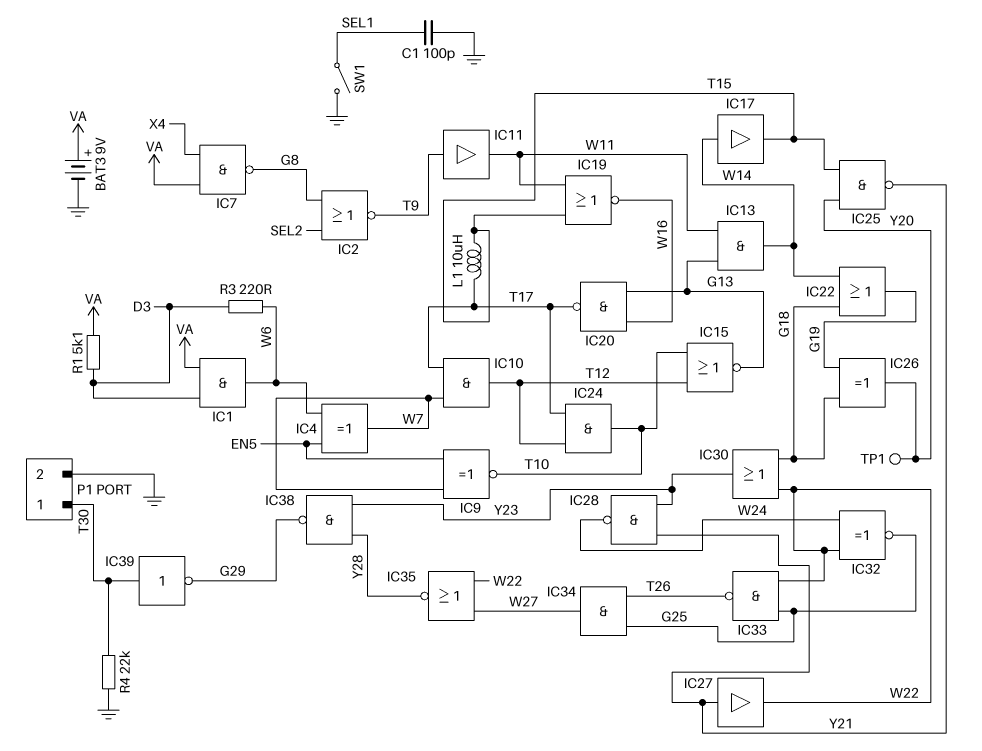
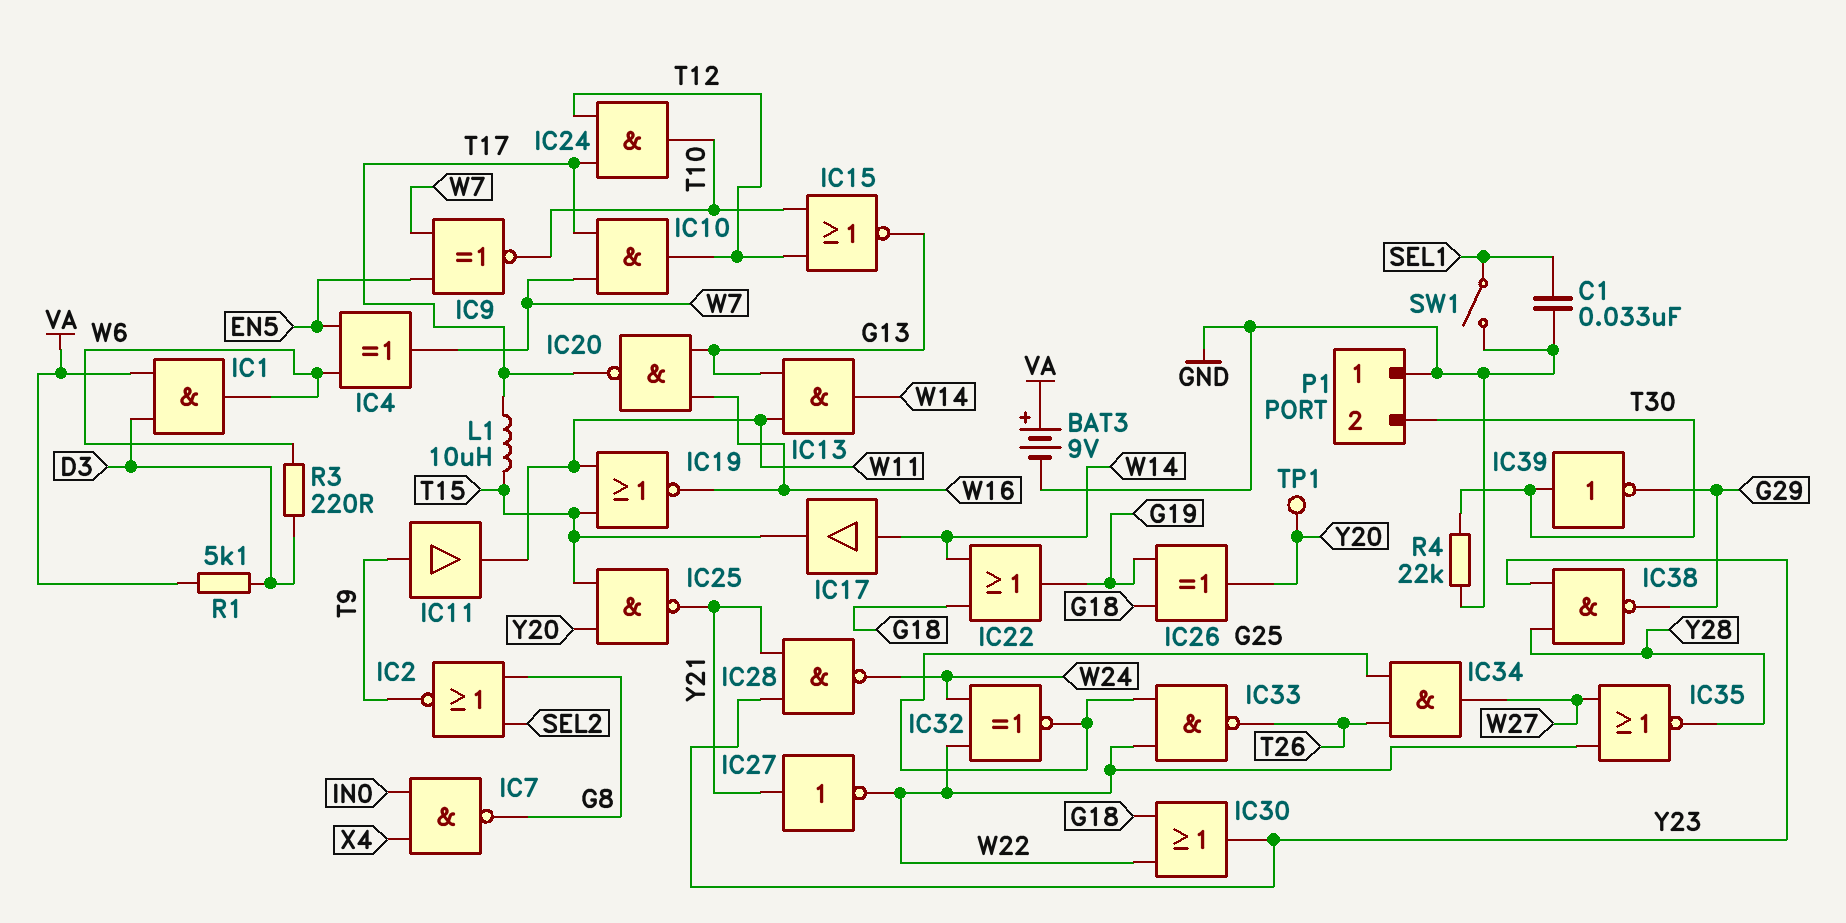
C1: 100pF (GND, SEL1) -> 33nF (GND, SEL1)
IC7: NAND (in VA, in X4, out G8) -> NAND (in IN0, in X4, out G8)
IC27: buffer (in Y21, out W22) -> NOT (in Y21, out W22)
P1 pin 1: T30 -> GND
P1 pin 2: GND -> T30

